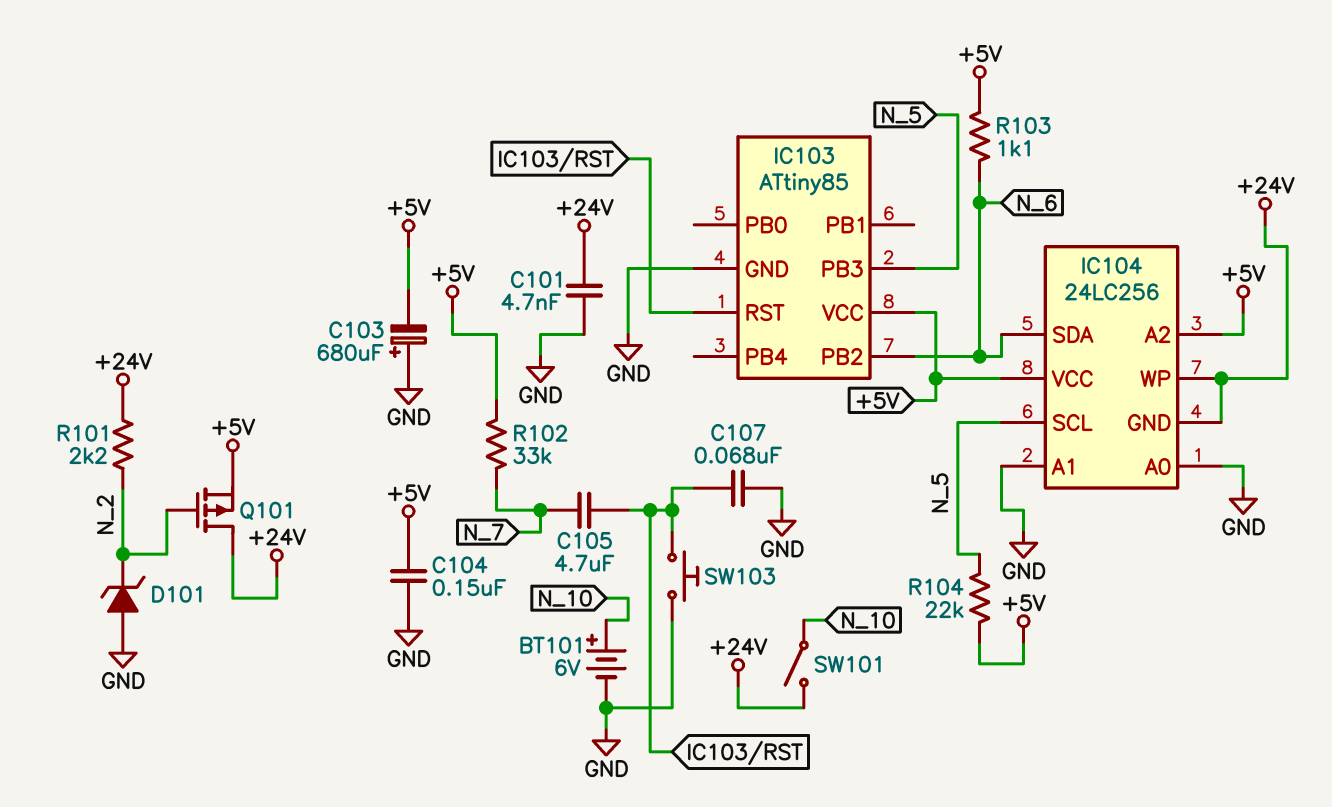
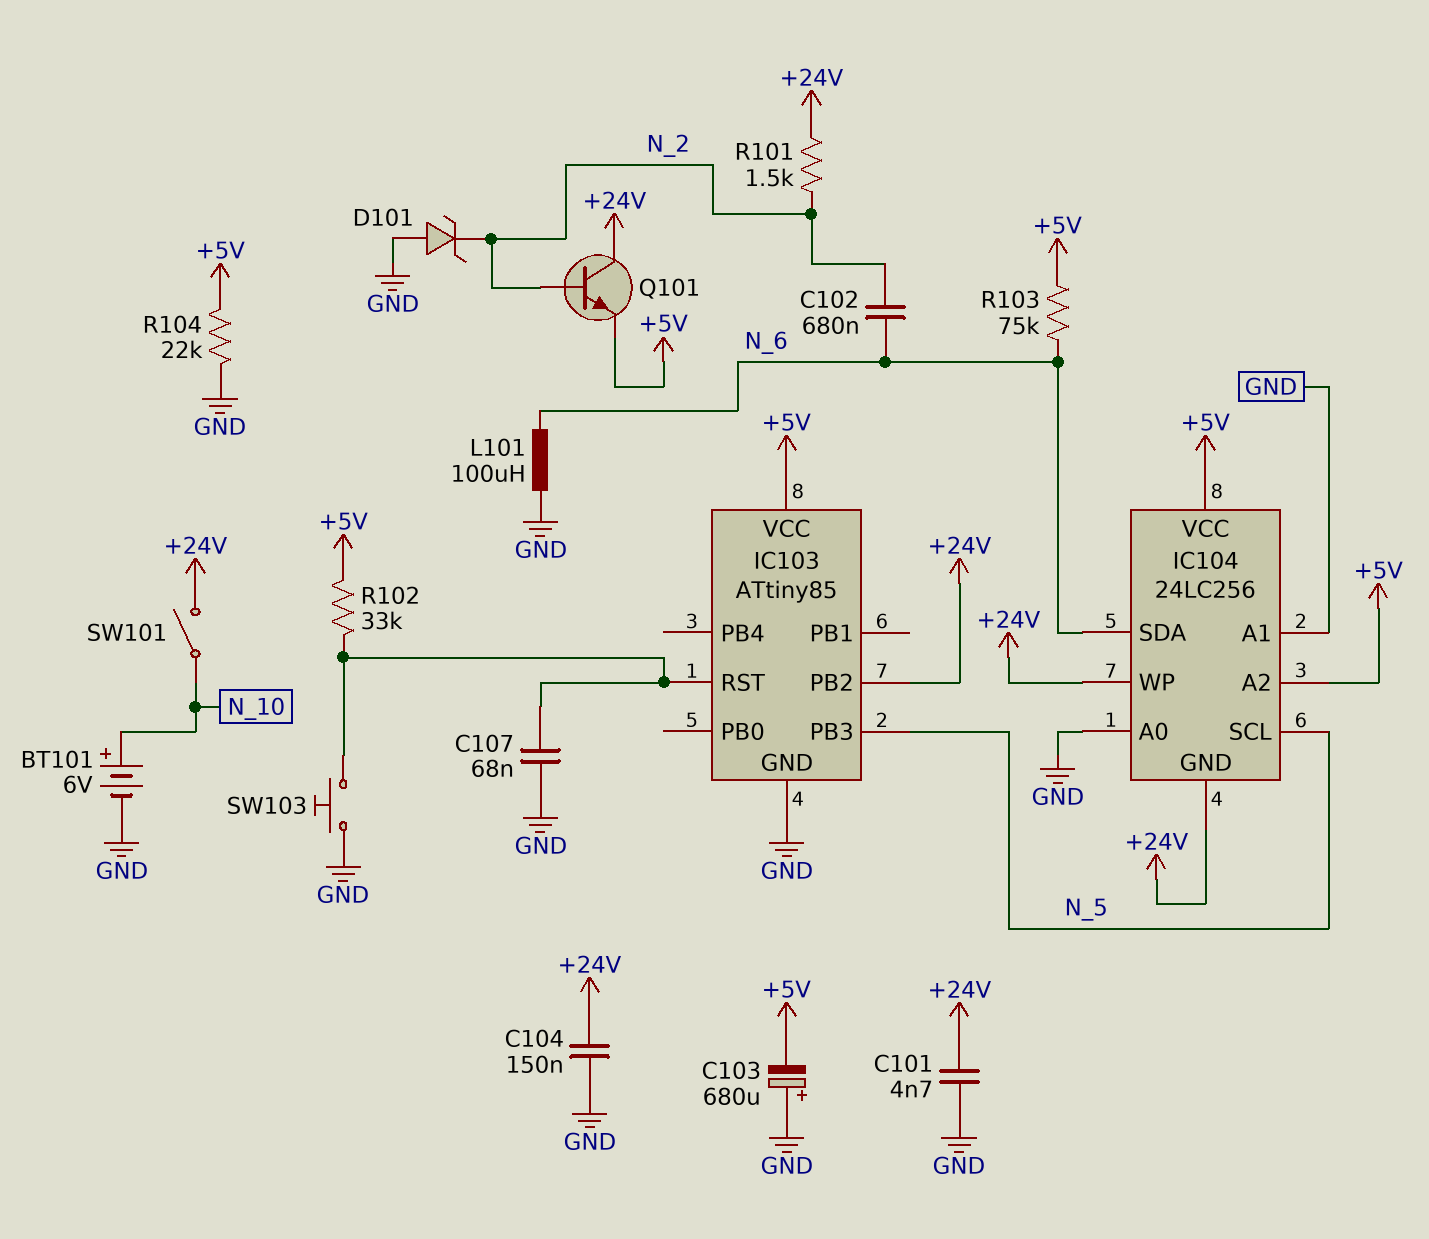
C102: none -> 680nF (N_2, N_6)
C104: 150nF (+5V, GND) -> 150nF (+24V, GND)
C105: 4.7uF (IC103/RST, N_7) -> none
IC103 pin PB2: N_6 -> +24V
L101: none -> 100uH (GND, N_6)
Q101: PMOS (G N_2, D +24V, S +5V) -> NPN (B N_2, C +24V, E +5V)
R101: 2.2k (+24V, N_2) -> 1.5k (+24V, N_2)
R102: 33k (+5V, N_7) -> 33k (+5V, IC103/RST)
R103: 1.1k (+5V, N_6) -> 75k (+5V, N_6)
R104: 22k (+5V, N_5) -> 22k (+5V, GND)

